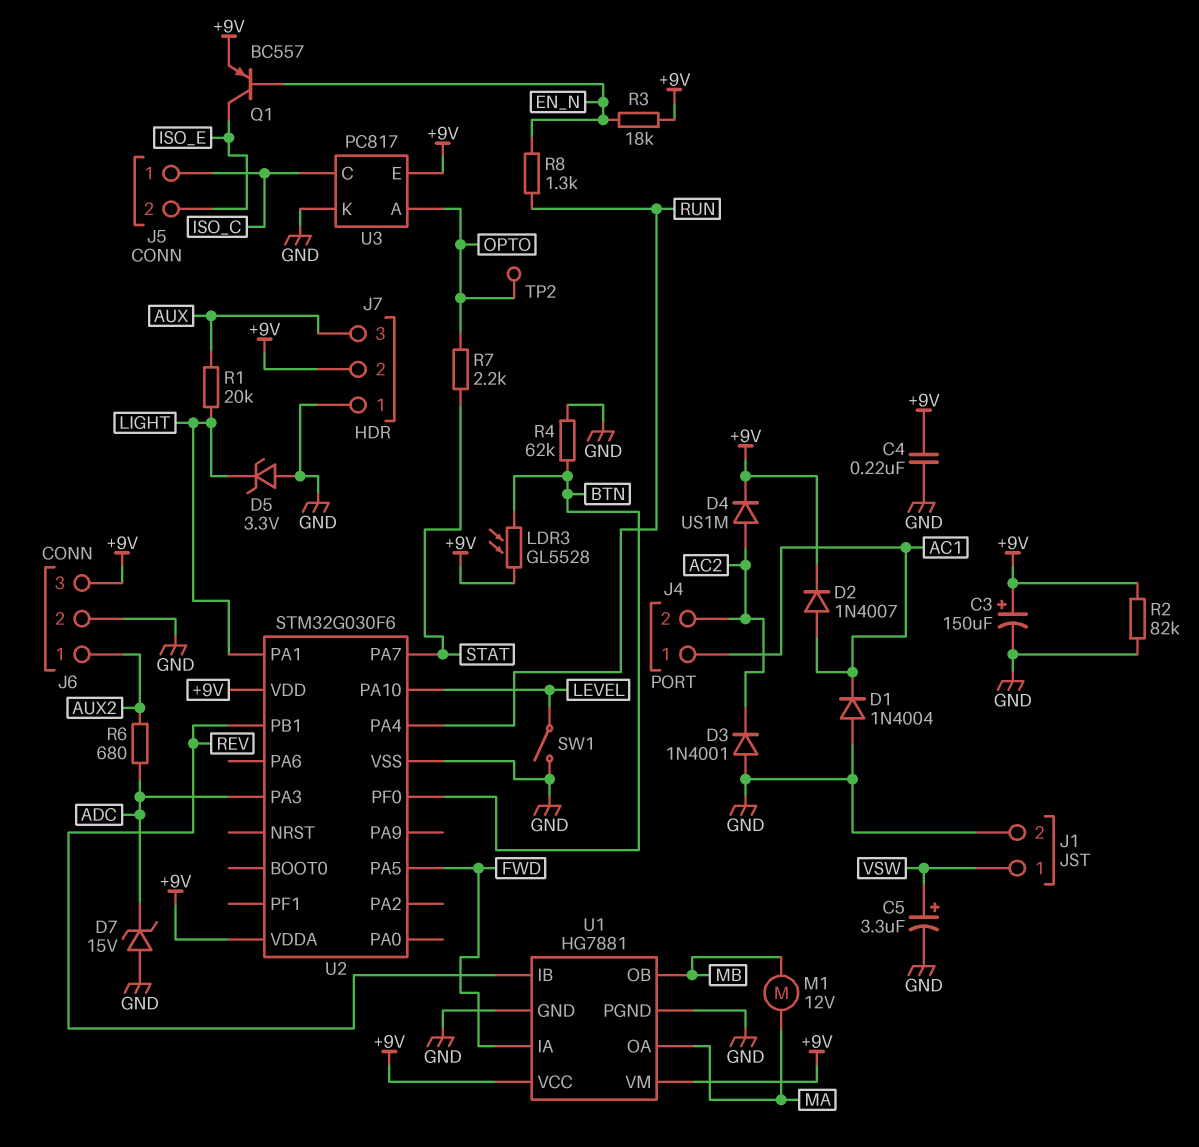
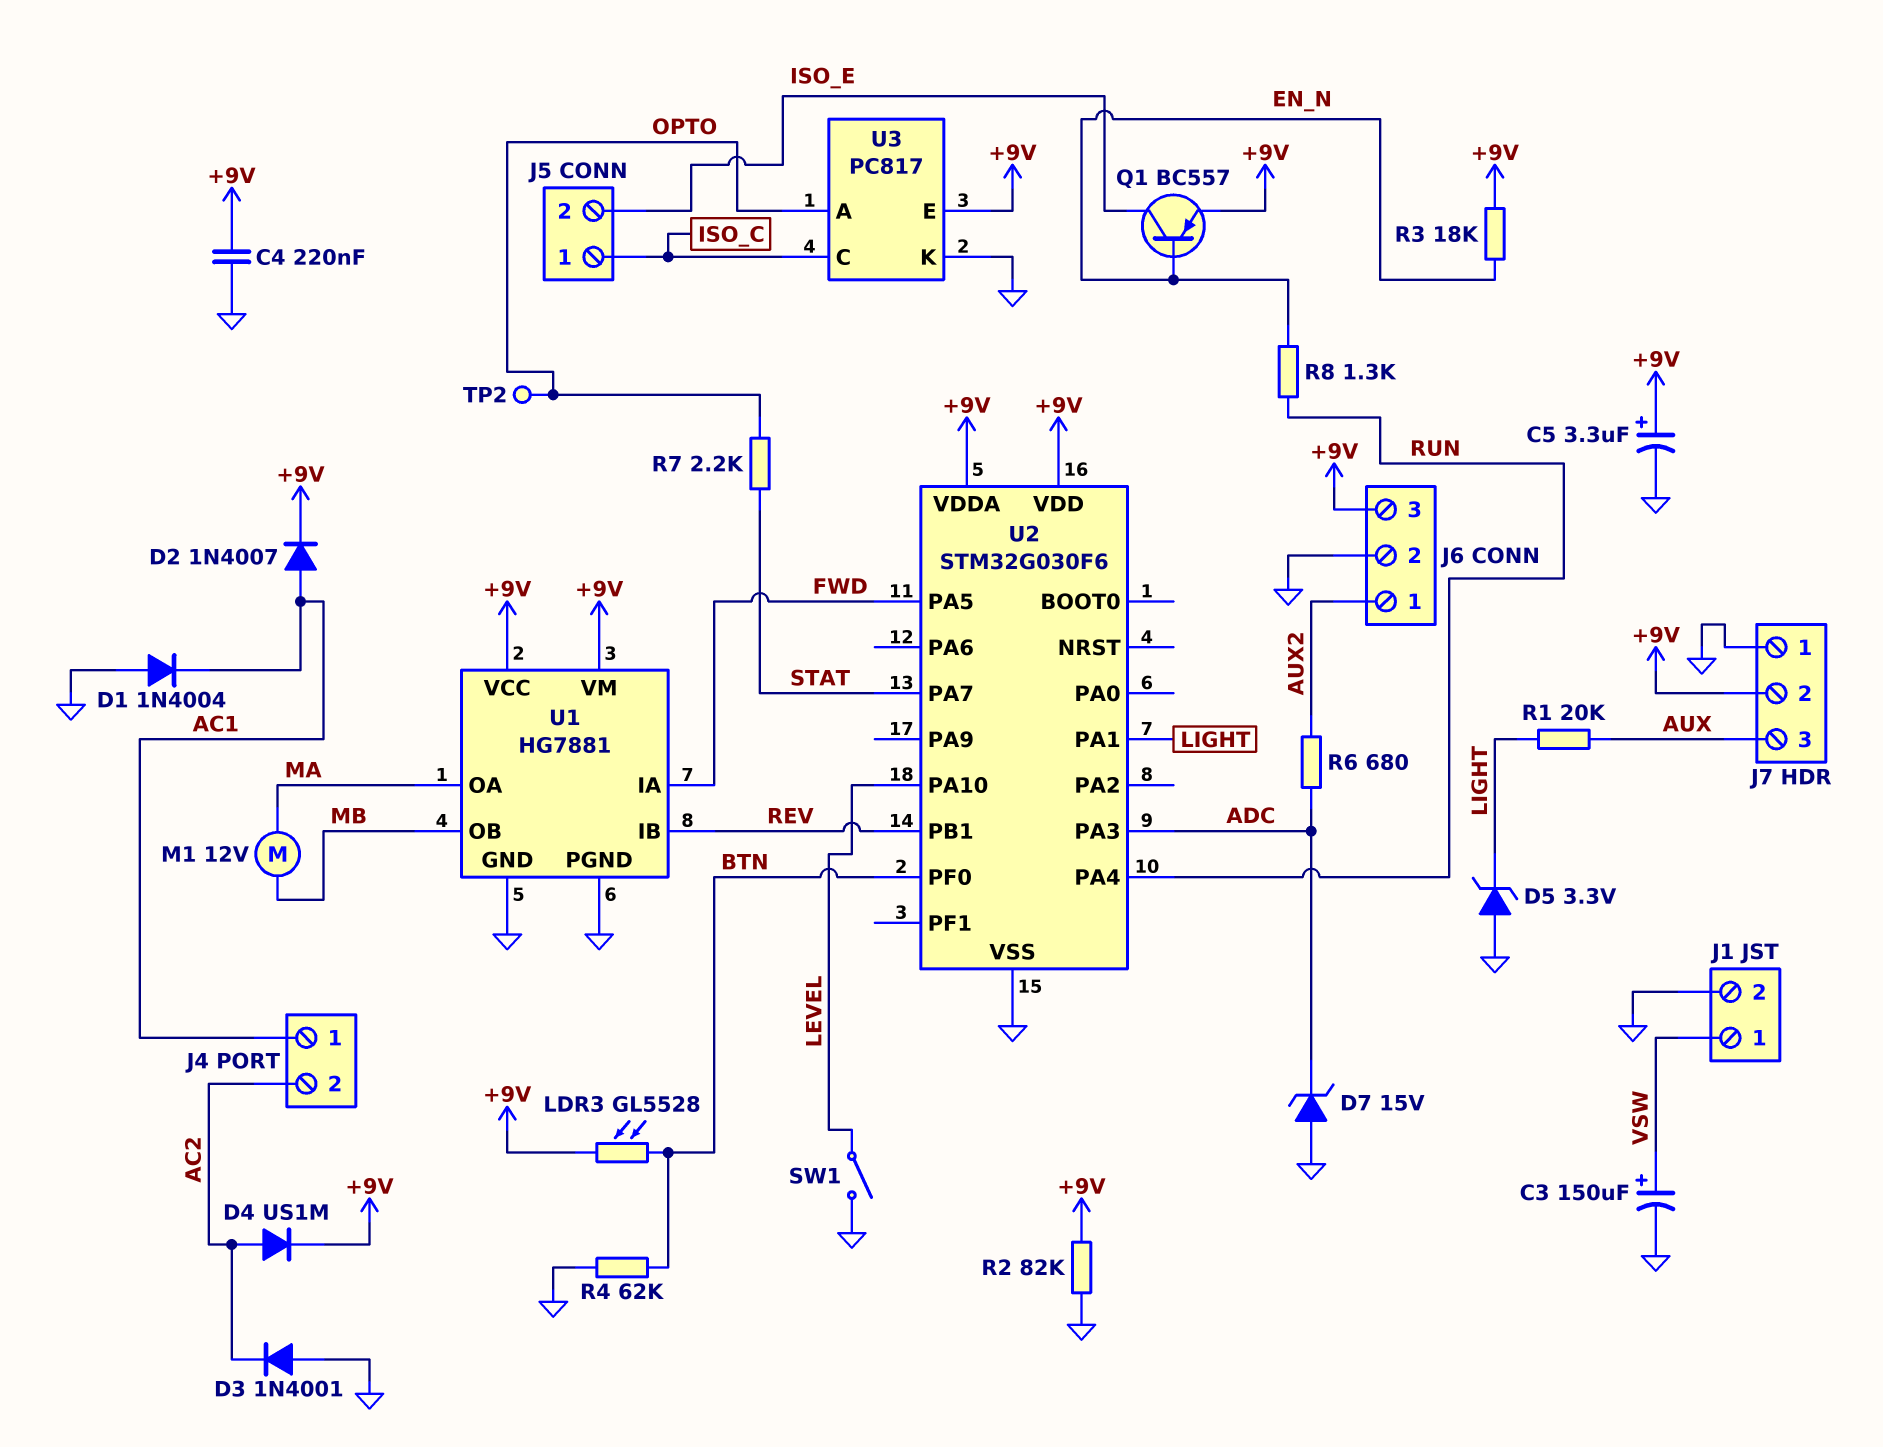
C3: 150uF (plus +9V, minus GND) -> 150uF (plus VSW, minus GND)
C5: 3.3uF (plus VSW, minus GND) -> 3.3uF (plus +9V, minus GND)

